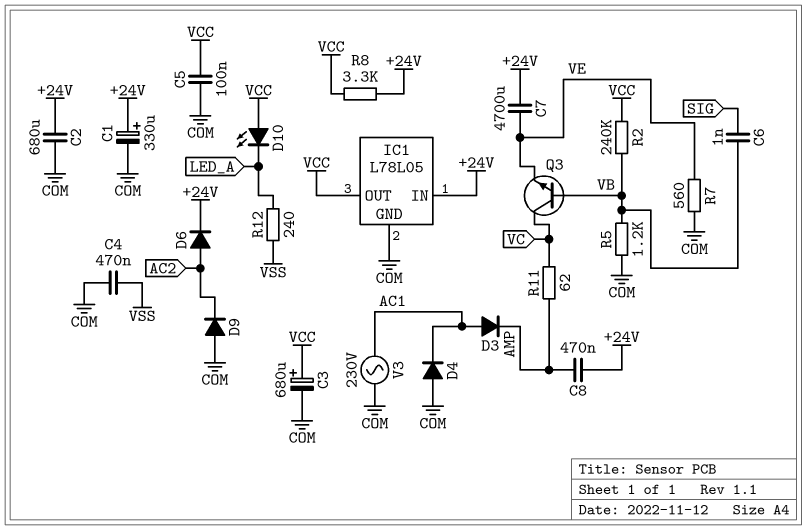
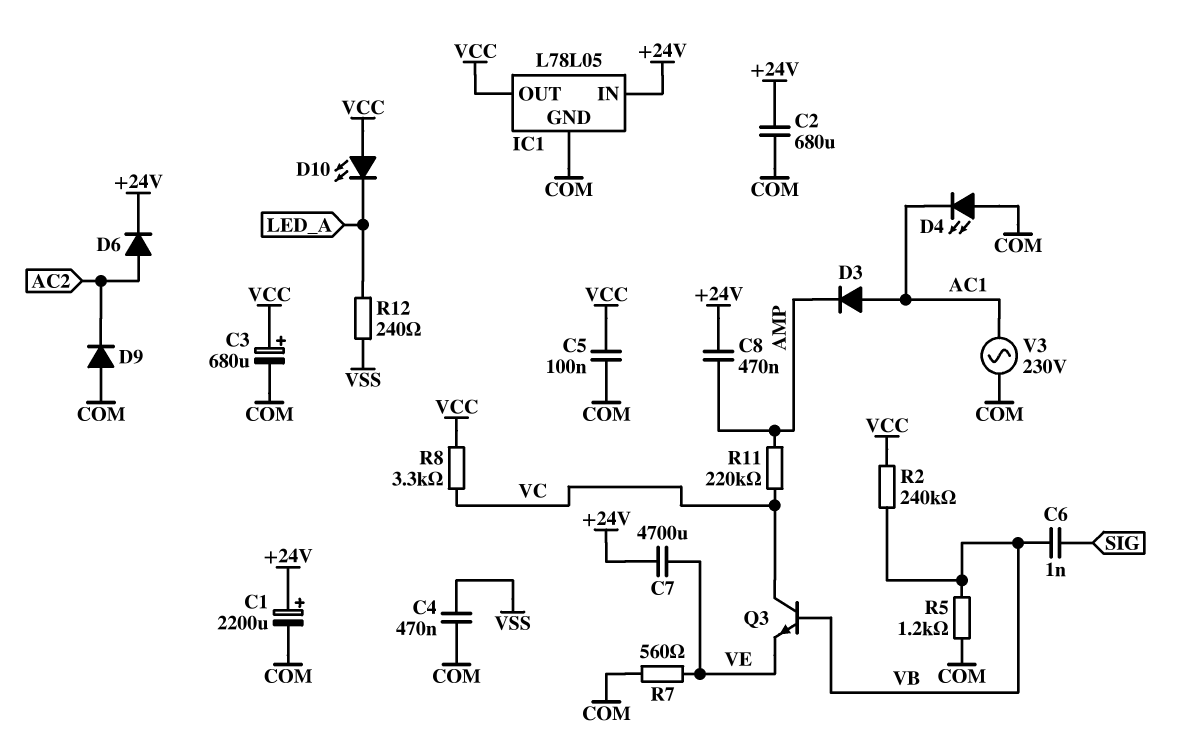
C1: 330uF (plus +24V, minus COM) -> 2200uF (plus +24V, minus COM)
D4: diode (A COM, K AC1) -> LED (A COM, K AC1)
R8: 3.3k (+24V, VCC) -> 3.3k (VC, VCC)
R11: 62 (AMP, VC) -> 220k (AMP, VC)

